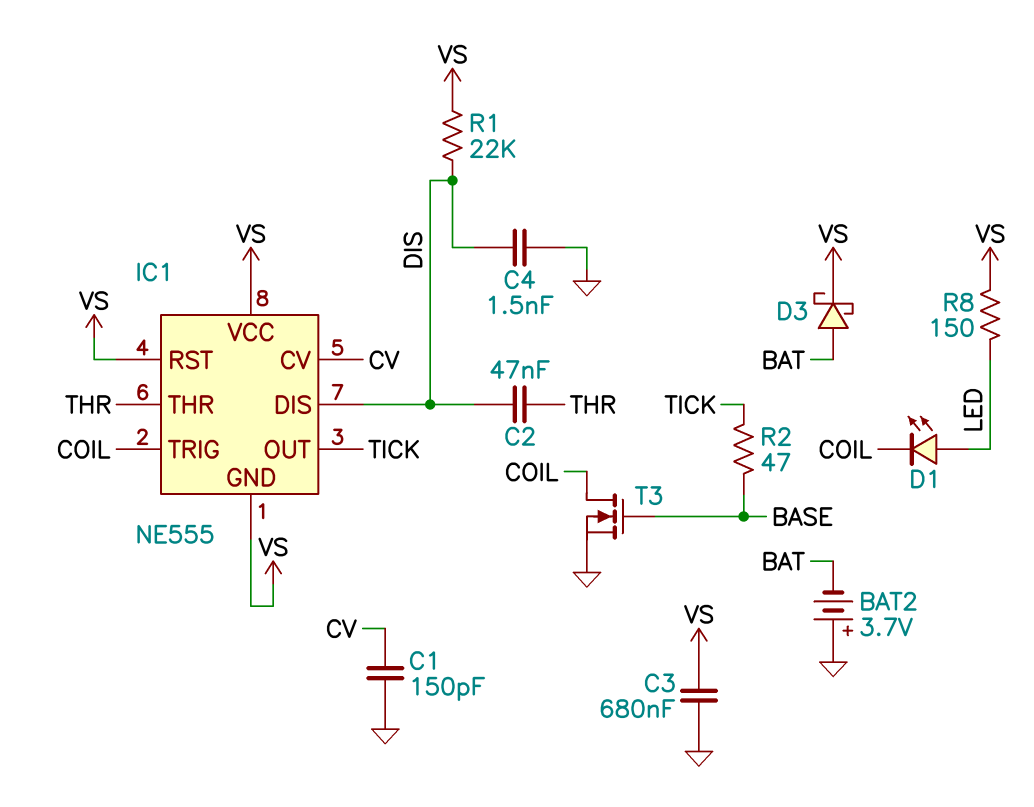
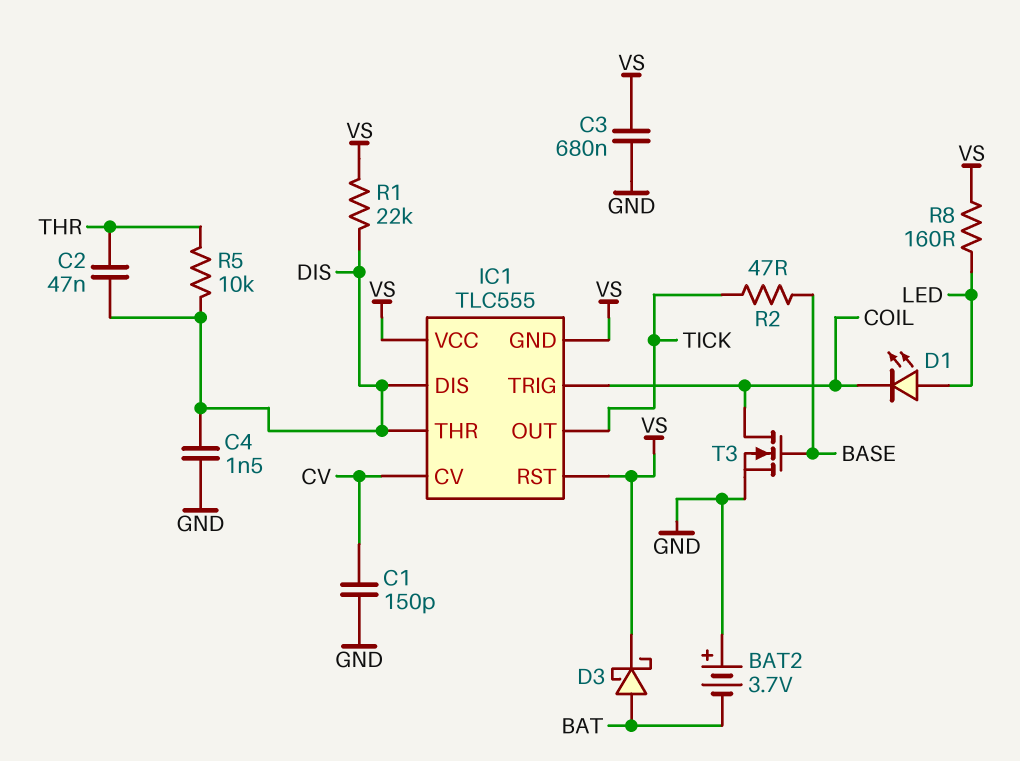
IC1: NE555 -> TLC555
IC1 pin THR: THR -> DIS
R5: none -> 10k (DIS, THR)
R8: 150 (LED, VS) -> 160 (LED, VS)

